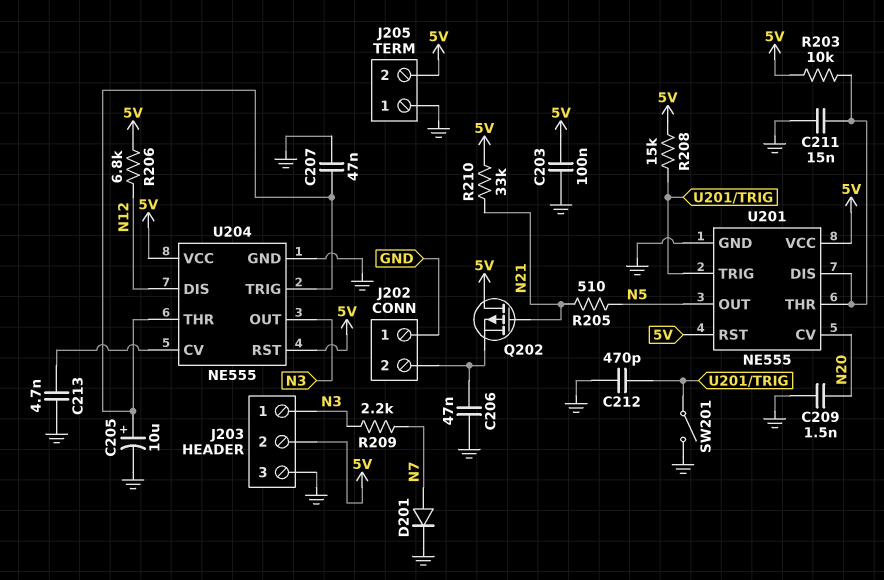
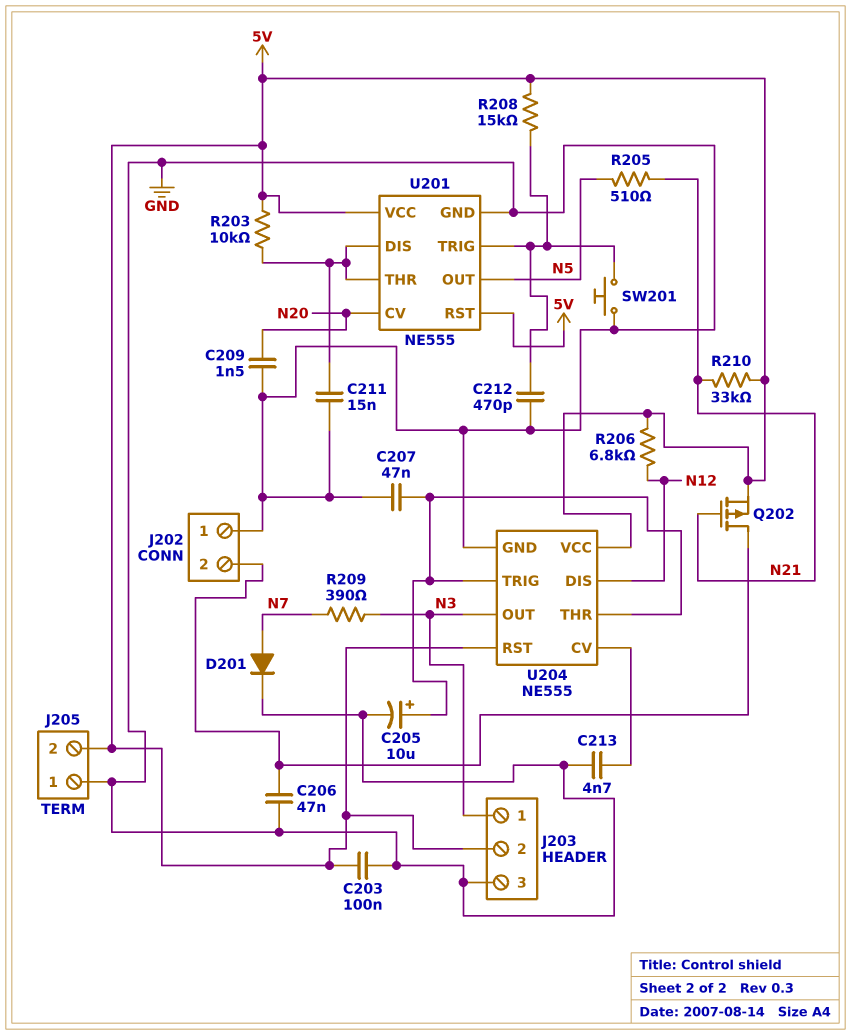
Q202: PMOS (G N21, D 5V, S J202/2) -> PMOS (G N21, D J202/2, S 5V)
R209: 2.2k (N3, N7) -> 390 (N3, N7)
SW201: switch (GND, U201/TRIG) -> button (GND, U201/TRIG)

